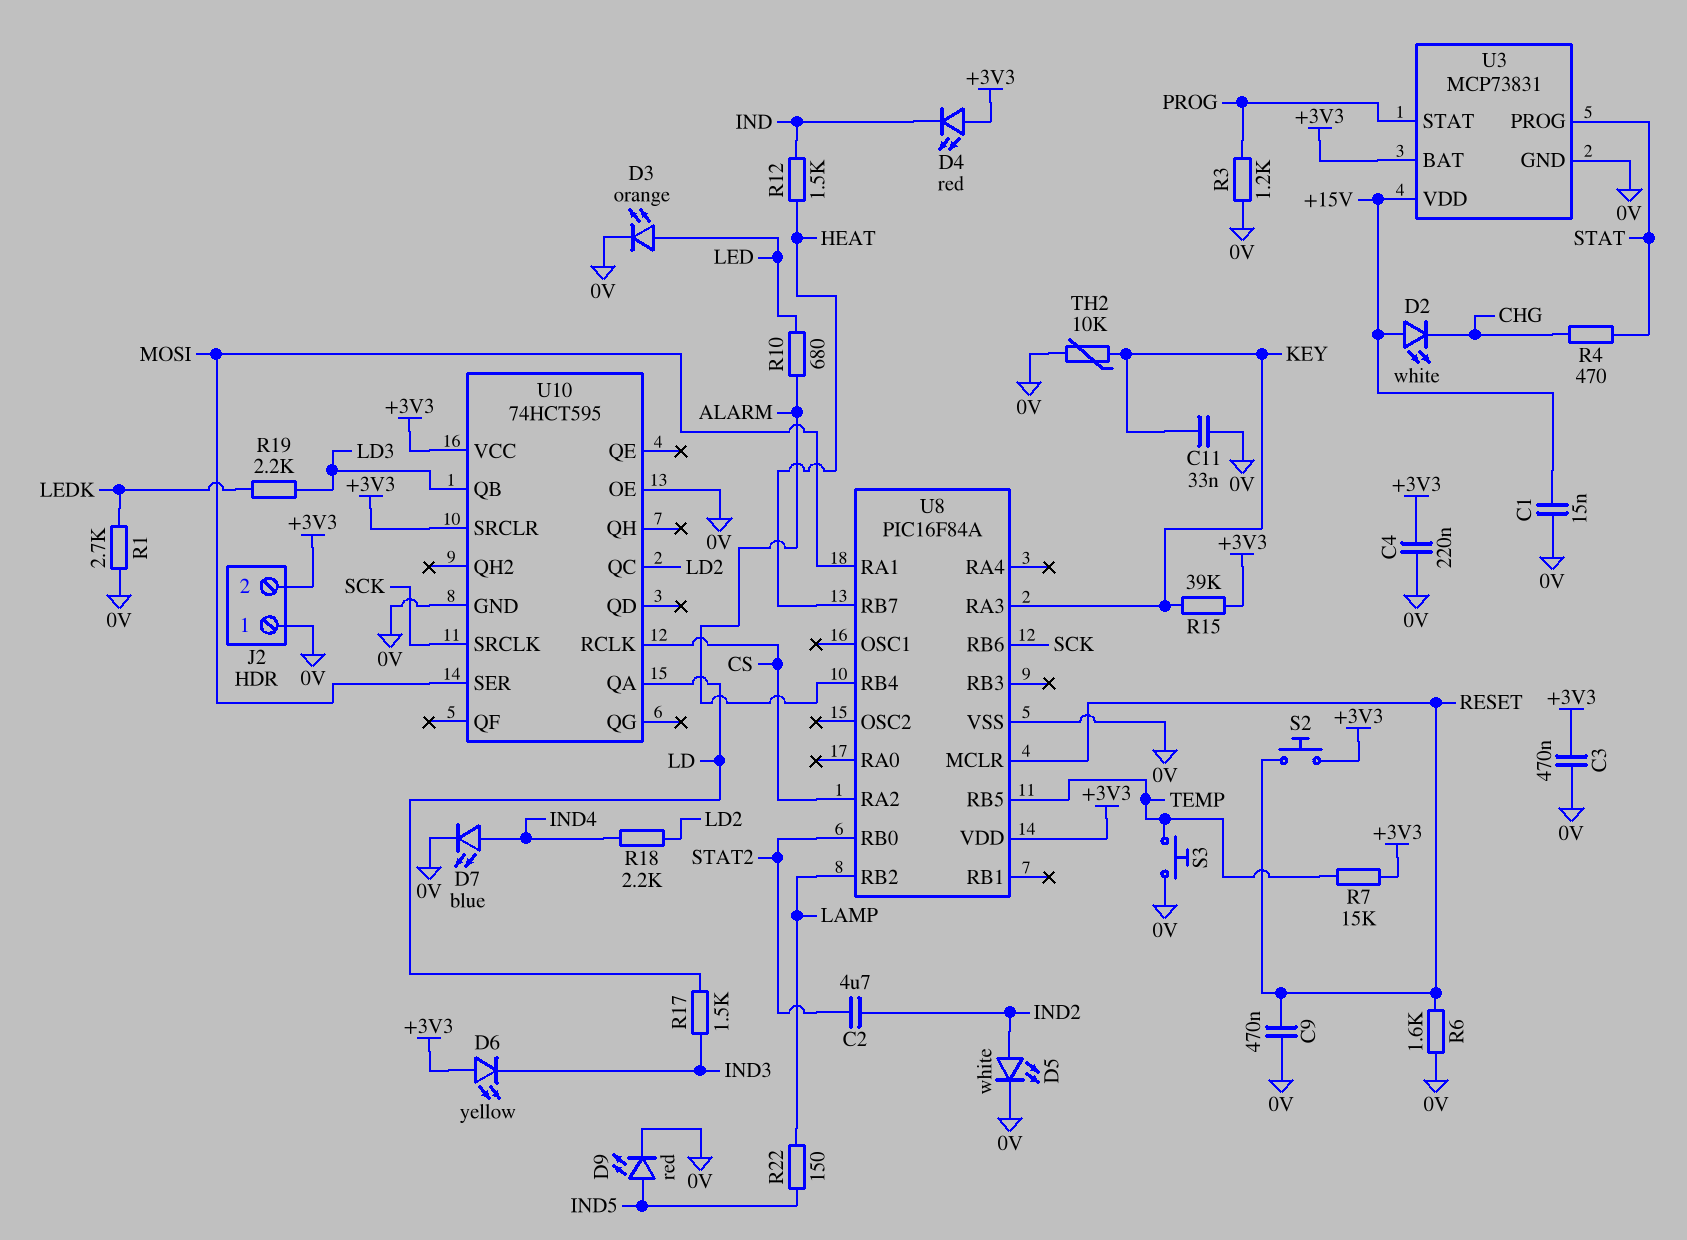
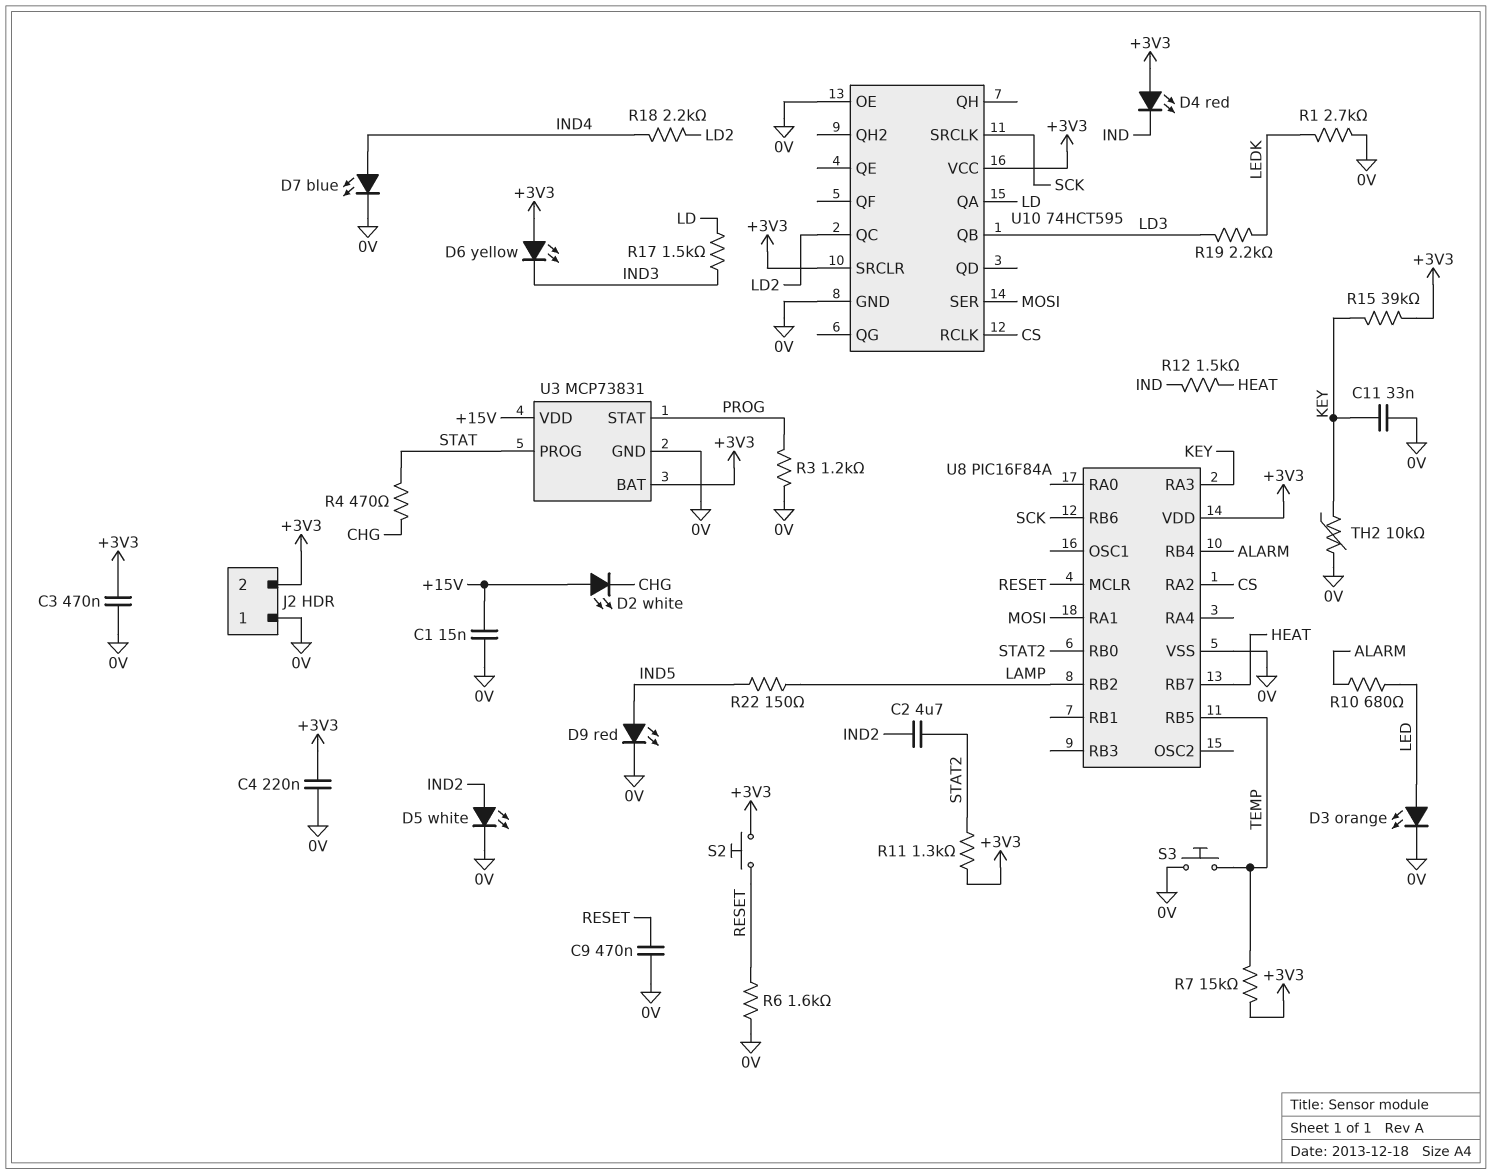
R11: none -> 1.3k (+3V3, STAT2)

